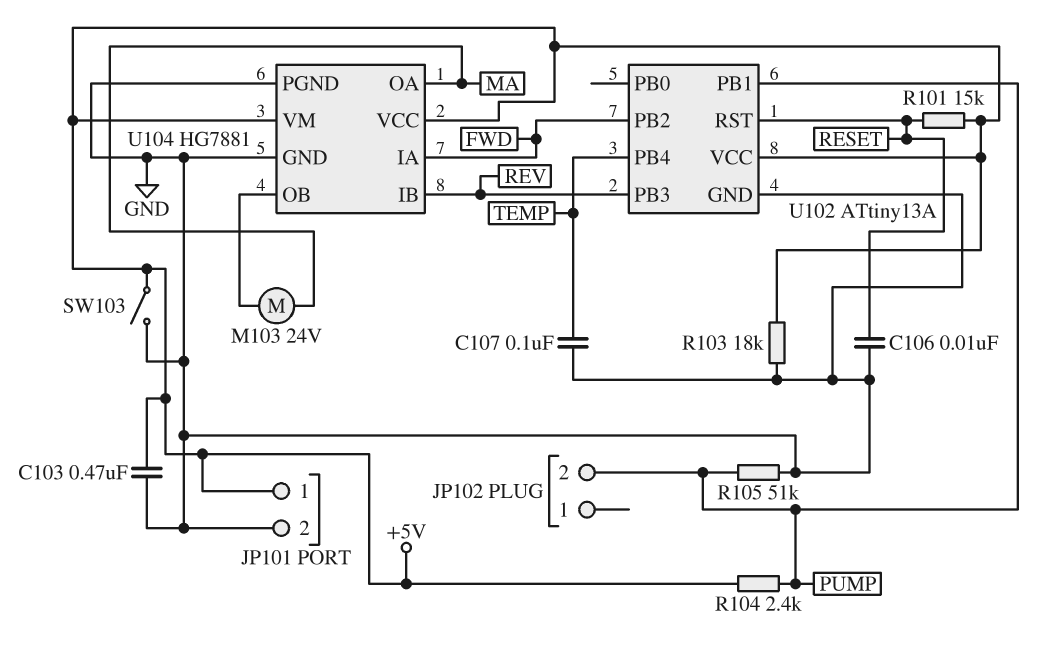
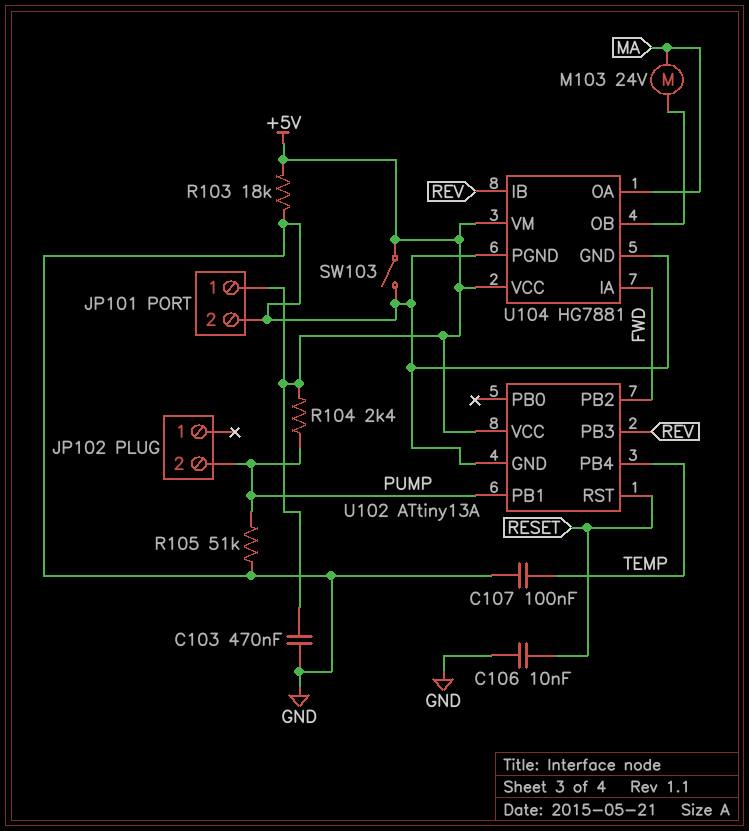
R101: 15k (+5V, RESET) -> none

